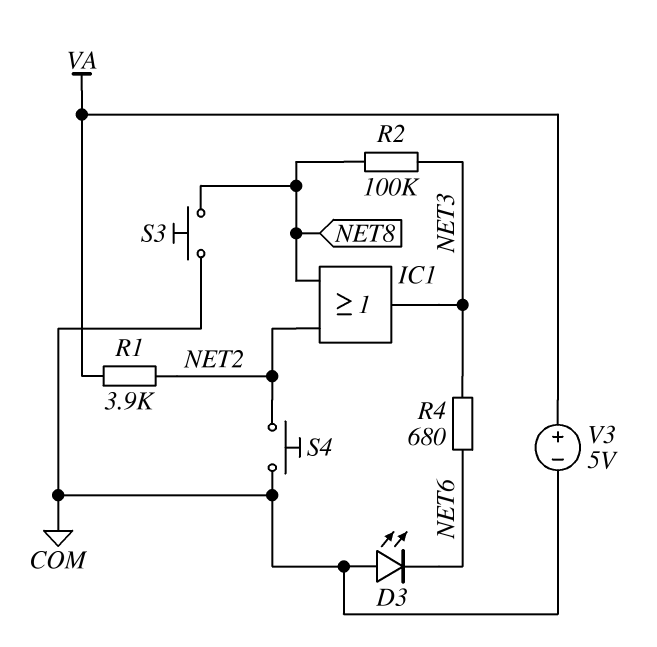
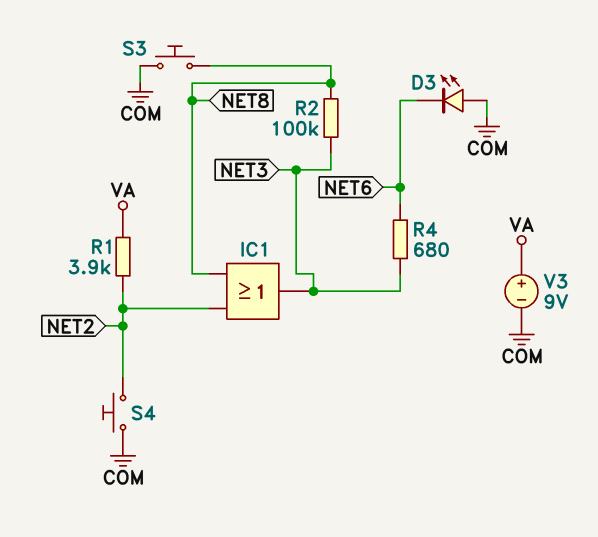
V3: 5V (plus VA, minus COM) -> 9V (plus VA, minus COM)

